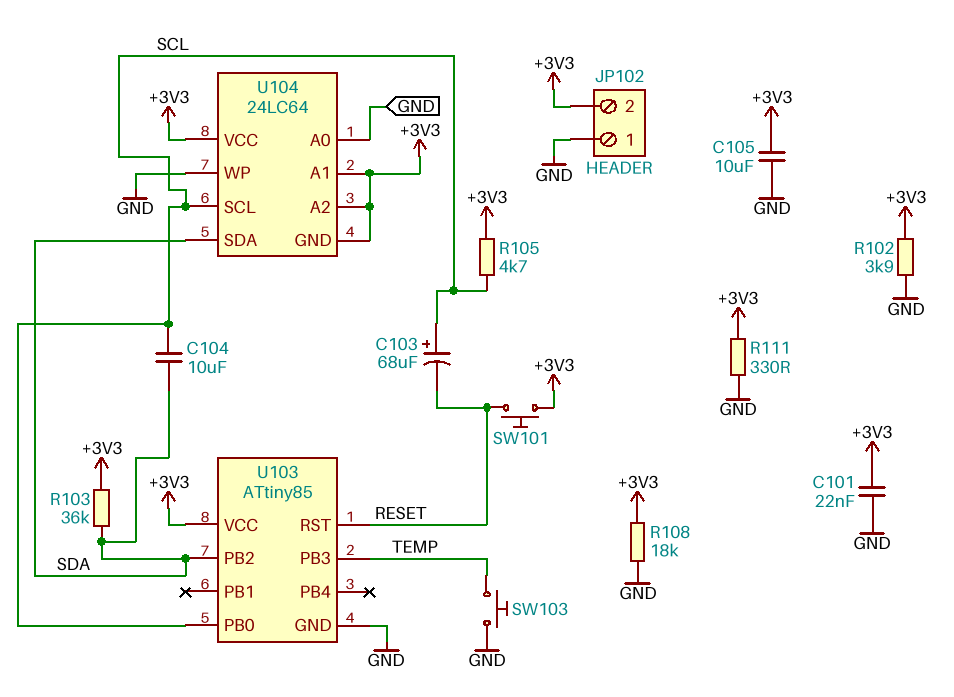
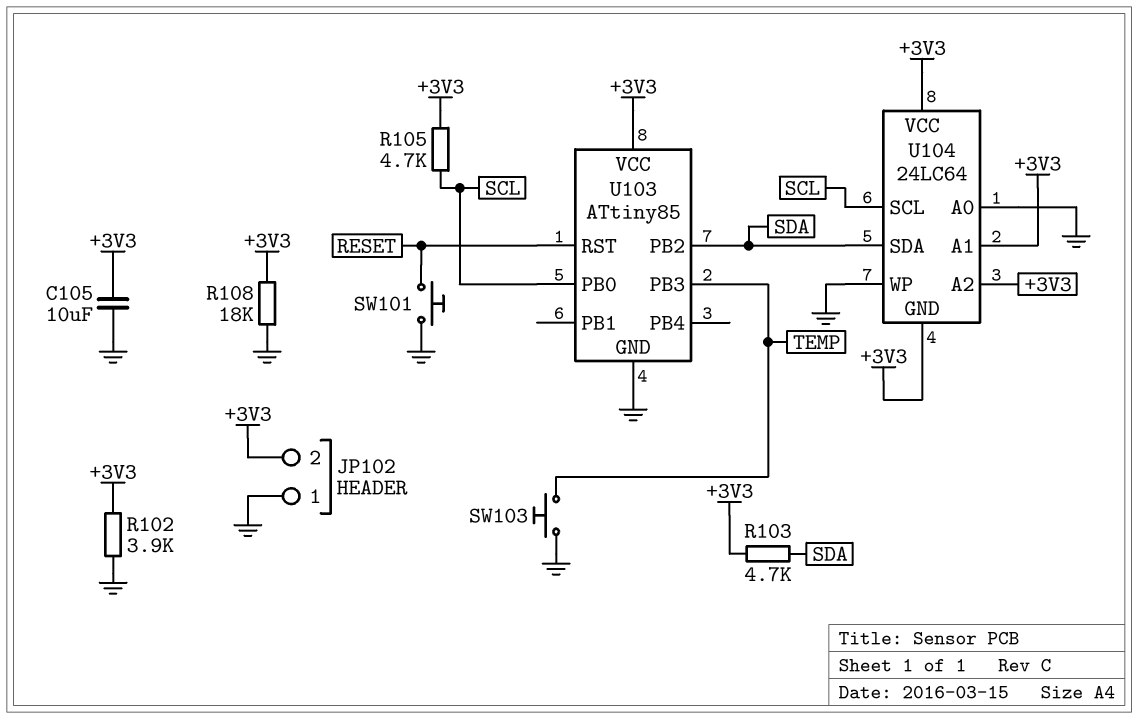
C101: 22nF (+3V3, GND) -> none
C103: 68uF (plus SCL, minus RESET) -> none
C104: 10uF (SCL, SDA) -> none
R103: 36k (+3V3, SDA) -> 4.7k (+3V3, SDA)
R111: 330 (+3V3, GND) -> none
SW101: button (+3V3, RESET) -> button (GND, RESET)

